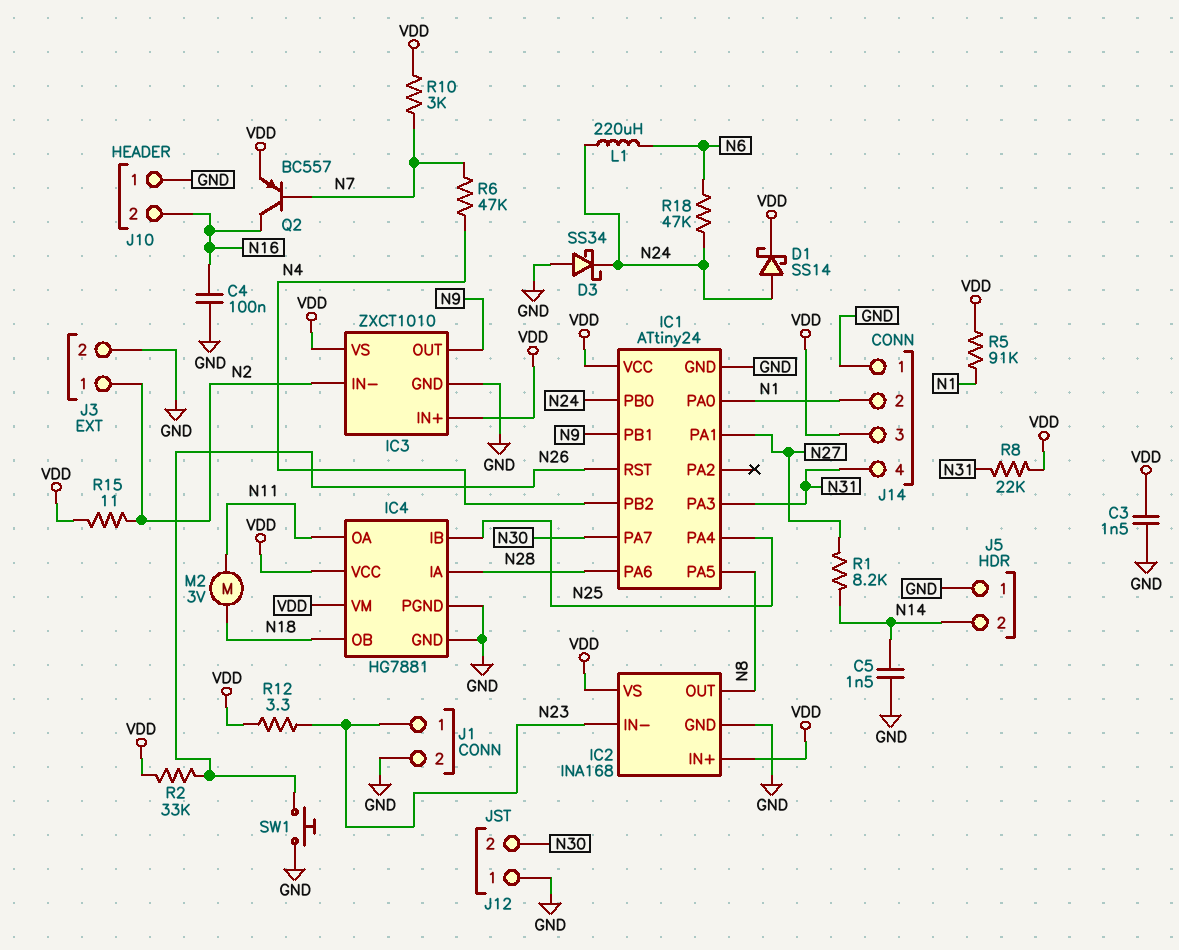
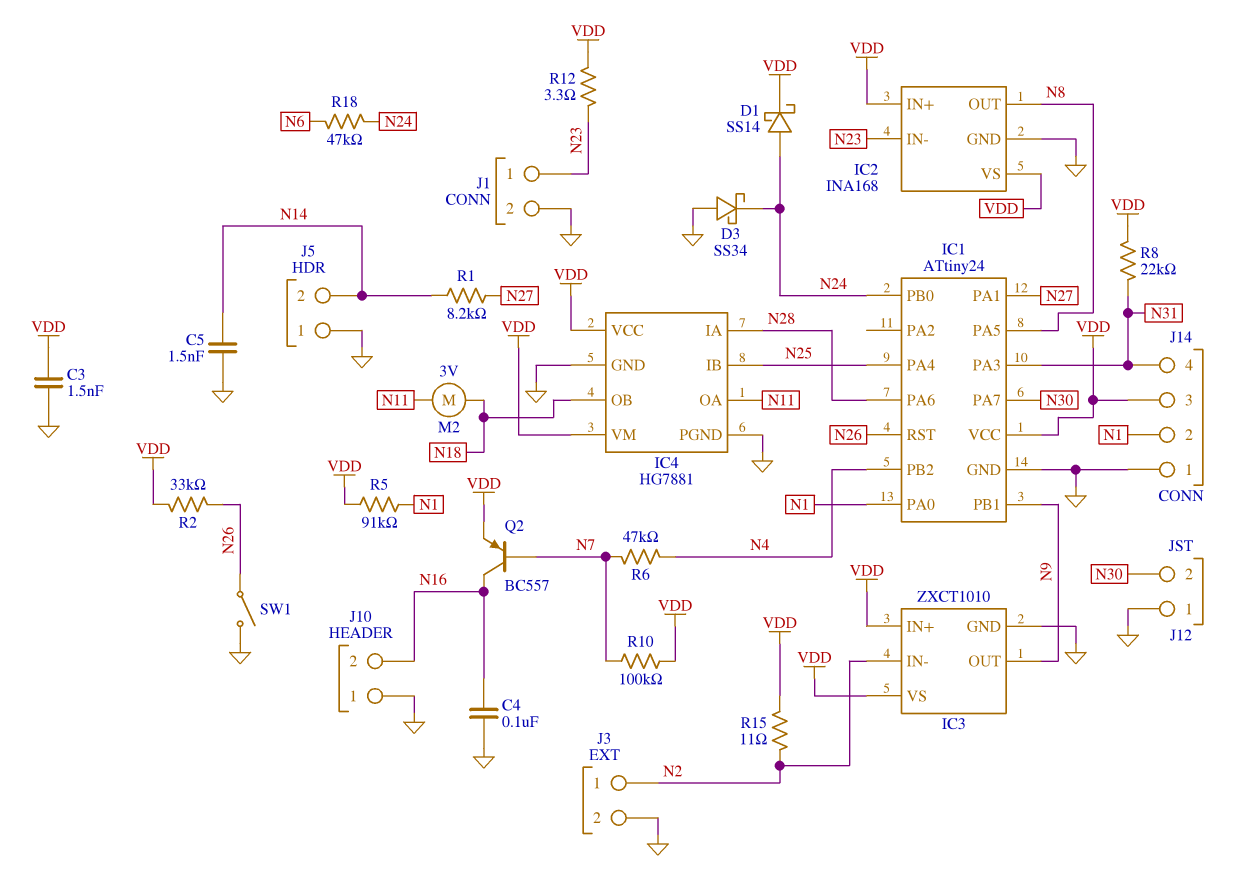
L1: 220uH (N6, N24) -> none
R10: 3k (N7, VDD) -> 100k (N7, VDD)
SW1: button (GND, N26) -> switch (GND, N26)

